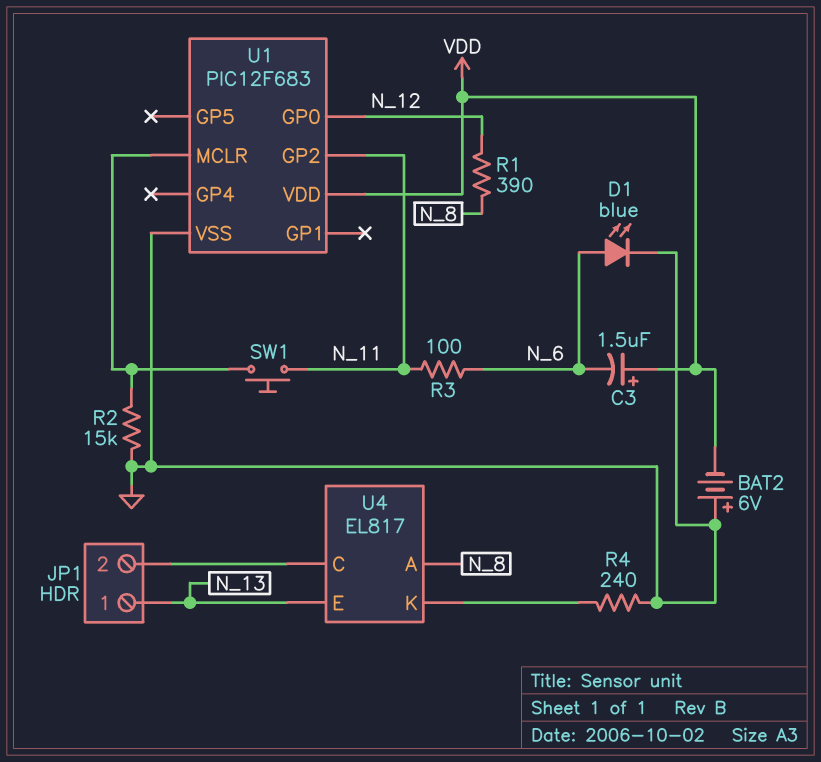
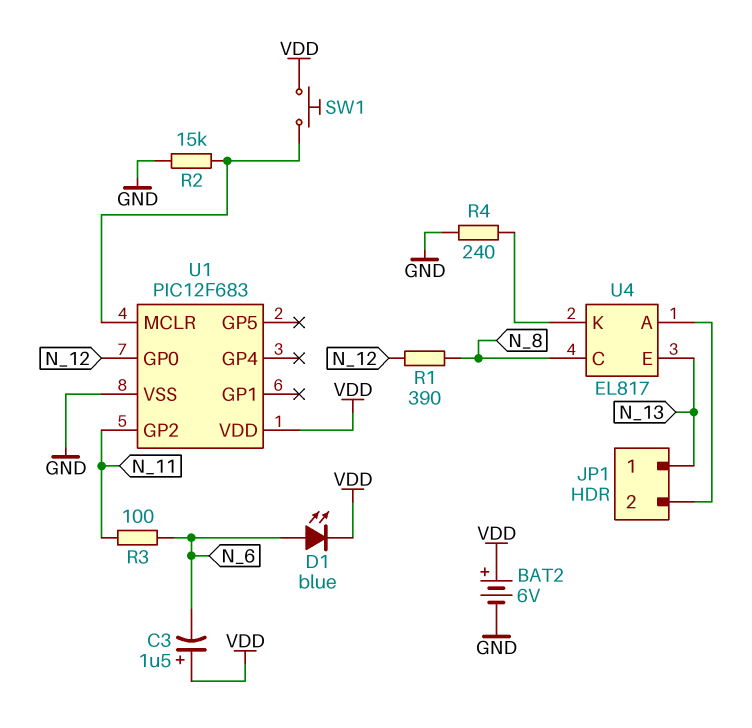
BAT2: 6V (plus GND, minus VDD) -> 6V (plus VDD, minus GND)
D1: LED blue (A N_6, K GND) -> LED blue (A N_6, K VDD)
SW1: button (N_11, U1/MCLR) -> button (U1/MCLR, VDD)
U4 pin A: N_8 -> JP1/2
U4 pin C: JP1/2 -> N_8

